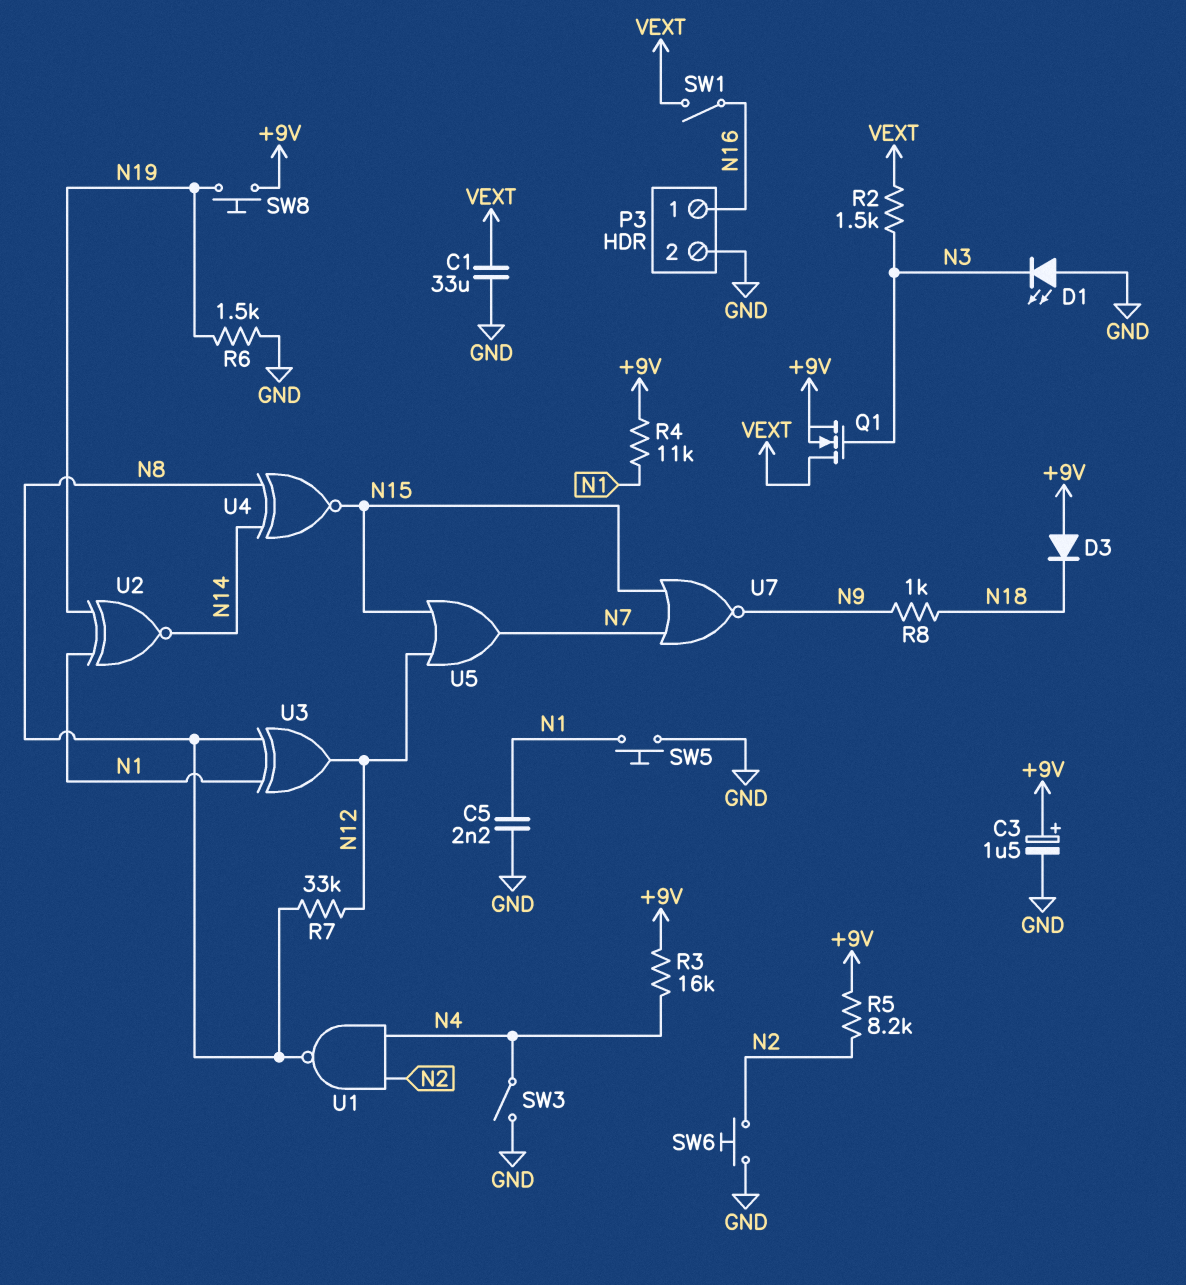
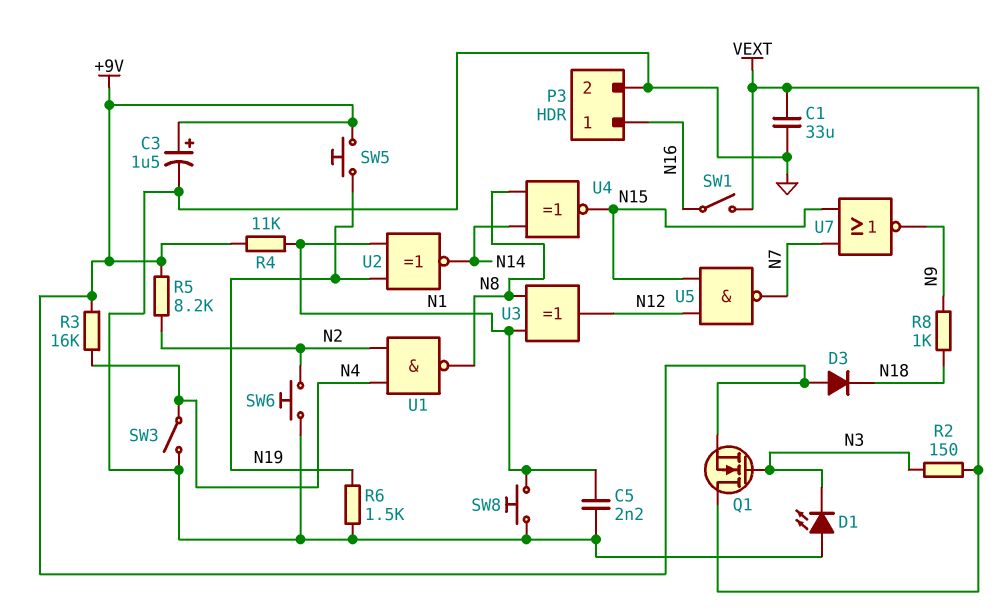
R2: 1.5k (N3, VEXT) -> 150 (N3, VEXT)
R7: 33k (N8, N12) -> none
SW5: button (GND, N1) -> button (+9V, N19)
SW8: button (+9V, N19) -> button (GND, N1)
U5: OR (in N12, in N15, out N7) -> NAND (in N12, in N15, out N7)

